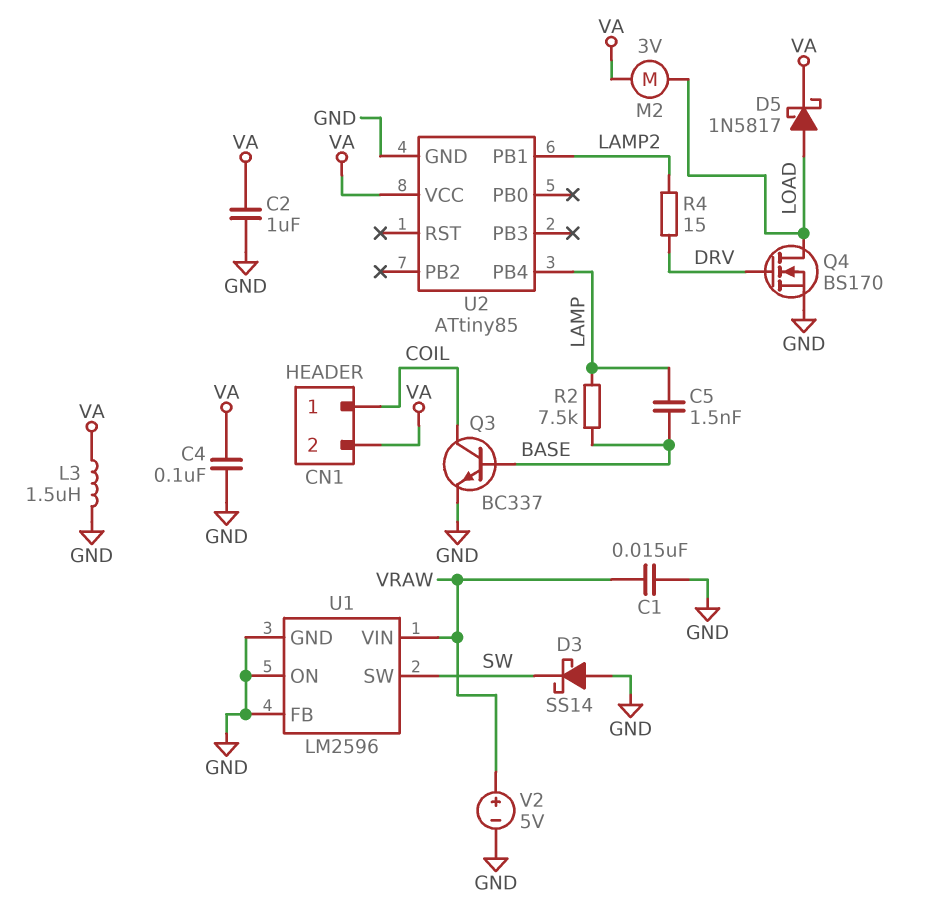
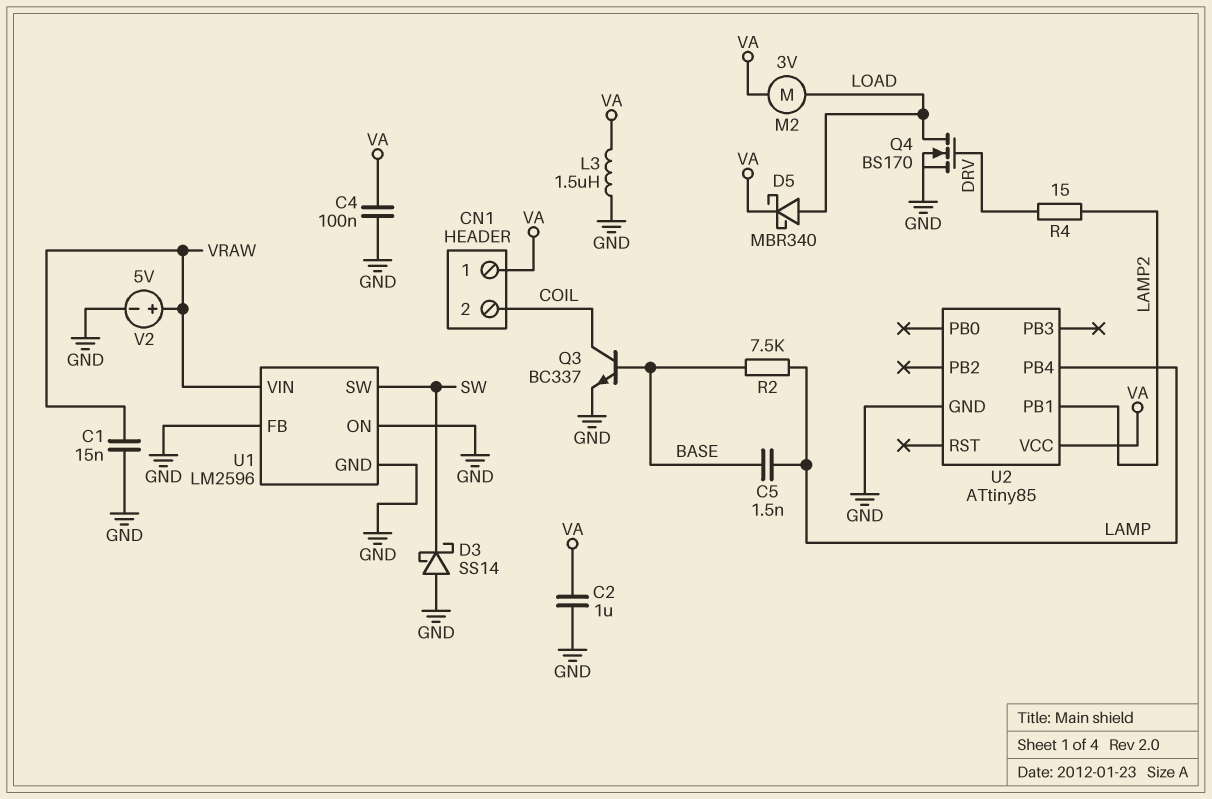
CN1 pin 1: COIL -> VA
CN1 pin 2: VA -> COIL
D5: schottky 1N5817 (A LOAD, K VA) -> schottky MBR340 (A LOAD, K VA)

